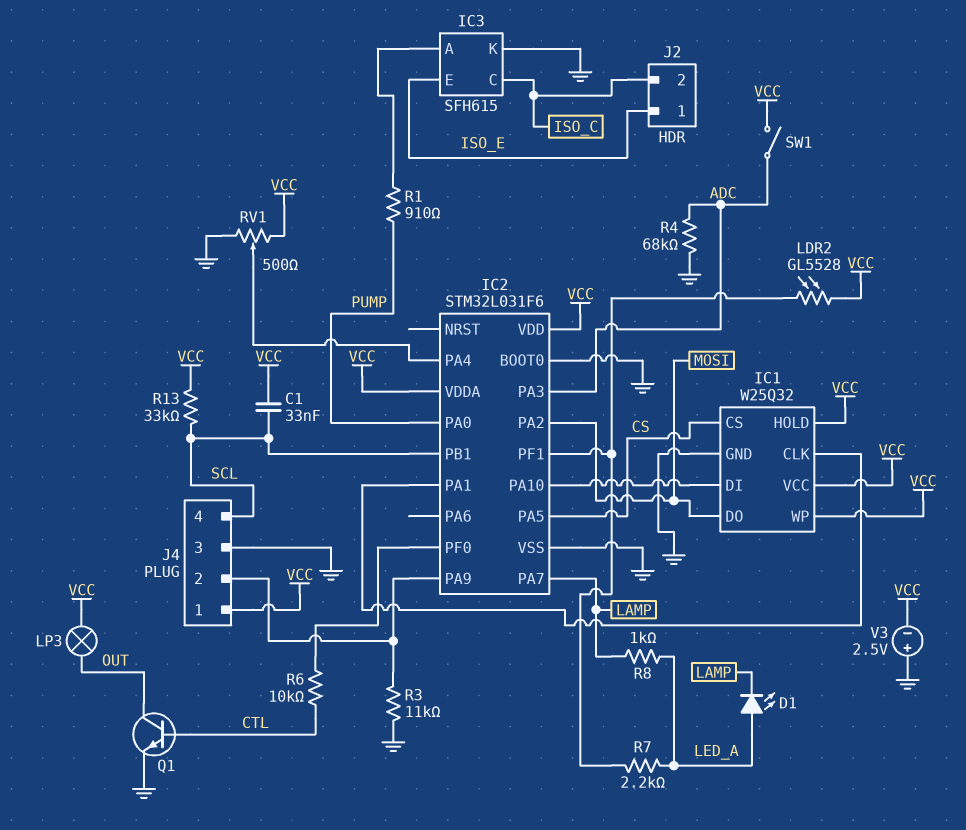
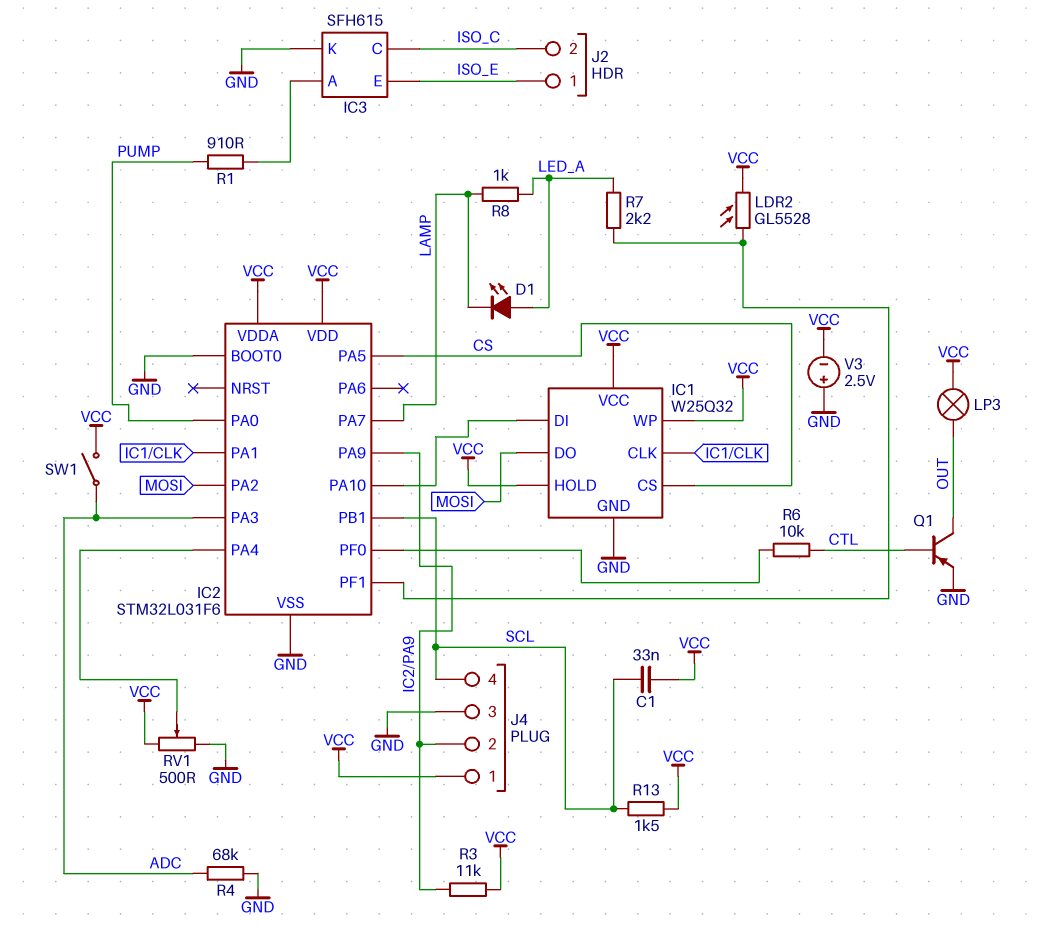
Q1: NPN (B CTL, C OUT, E GND) -> PNP (B CTL, C OUT, E GND)
R3: 11k (GND, IC2/PA9) -> 11k (IC2/PA9, VCC)
R13: 33k (SCL, VCC) -> 1.5k (SCL, VCC)

